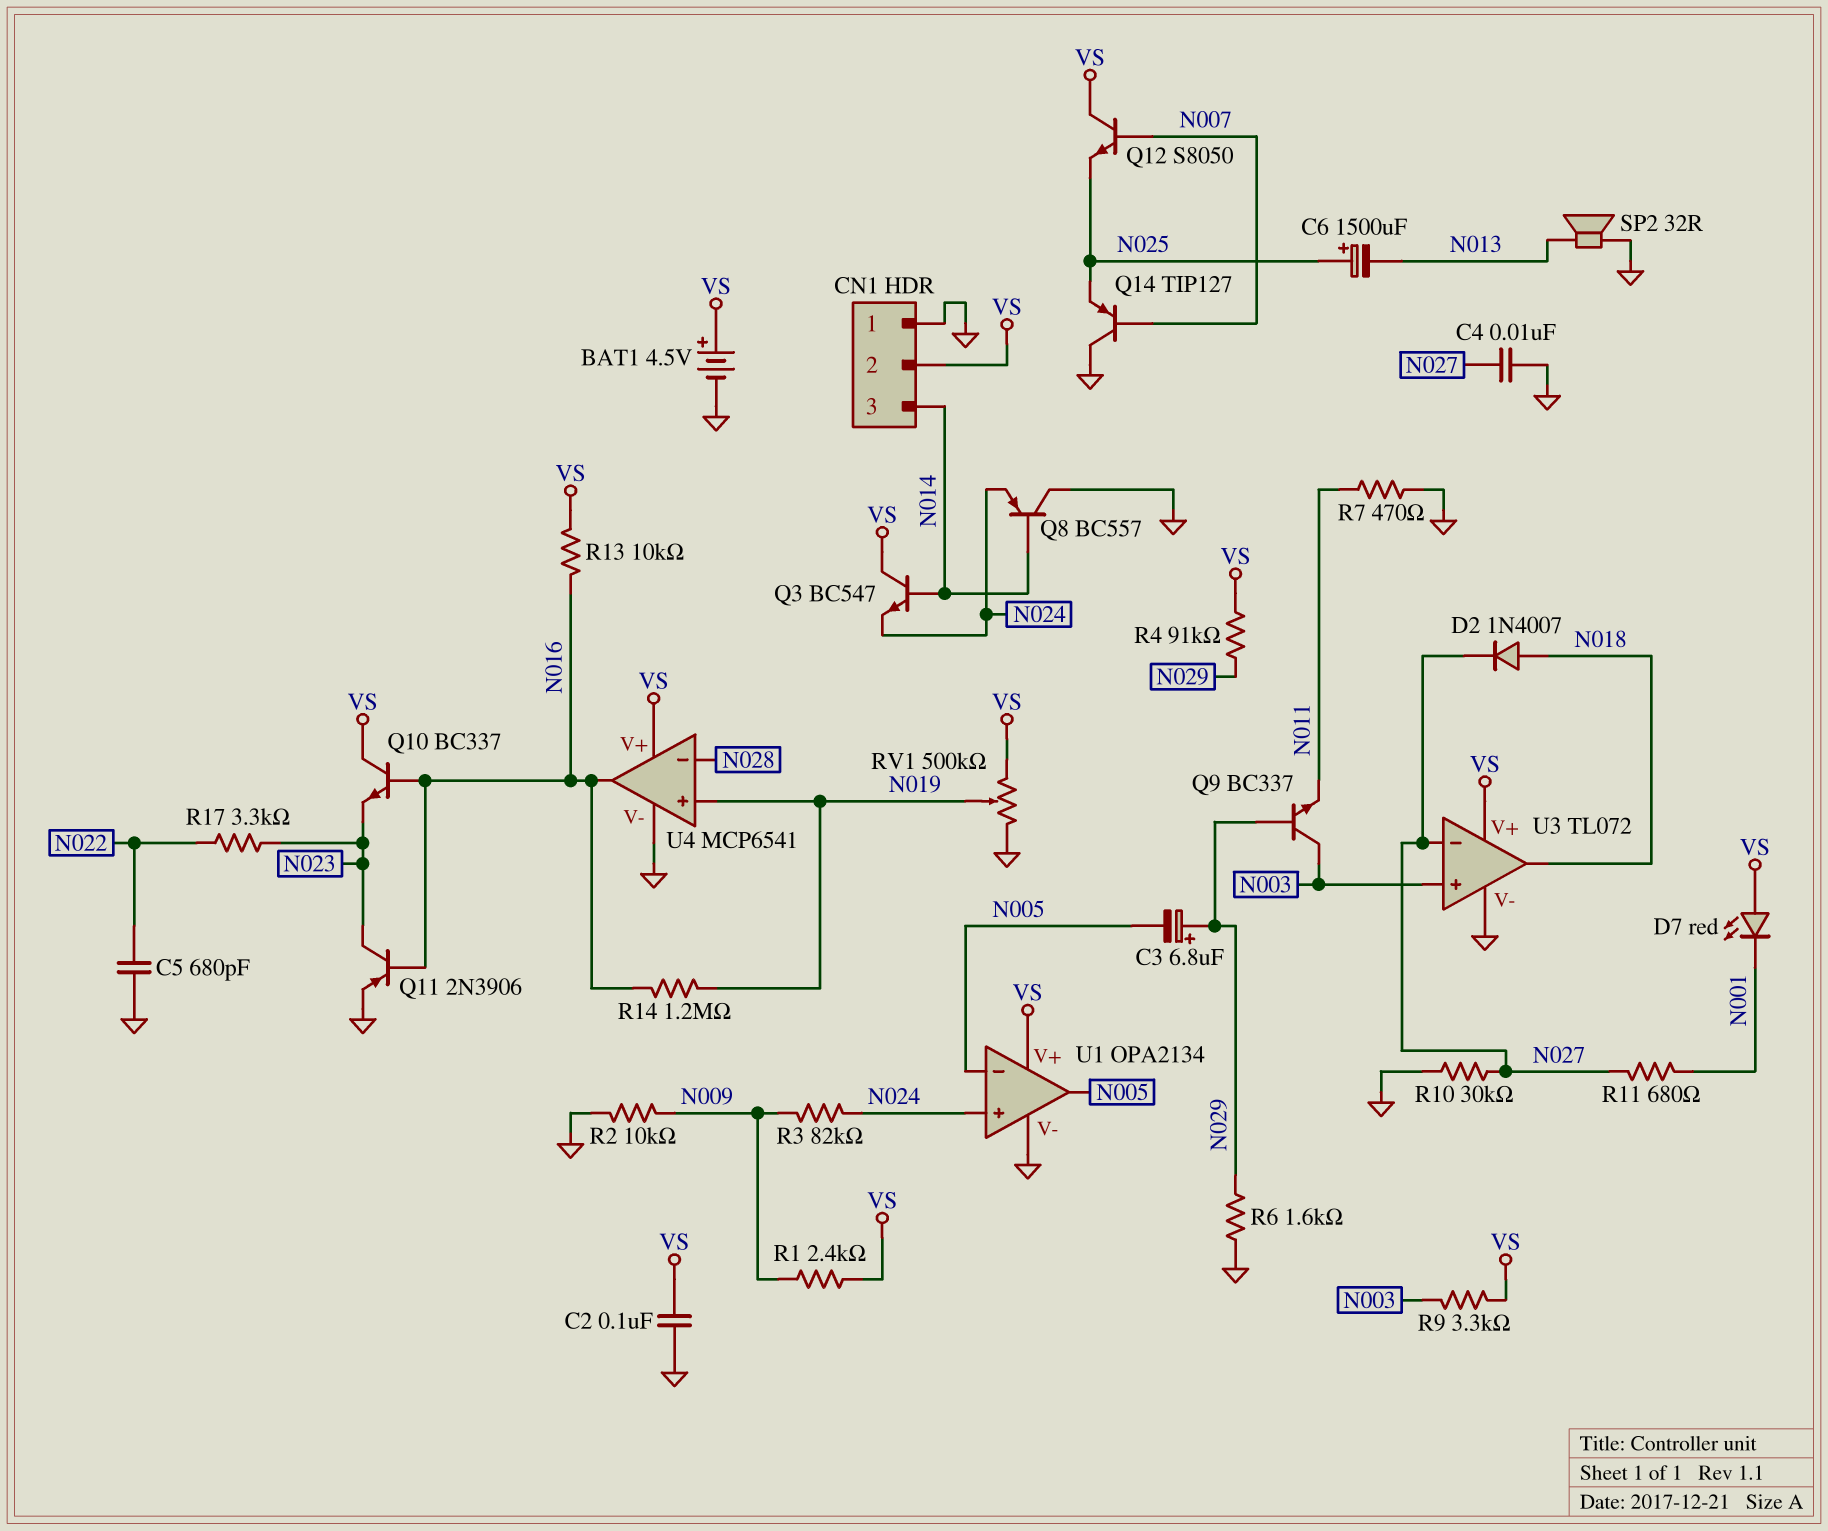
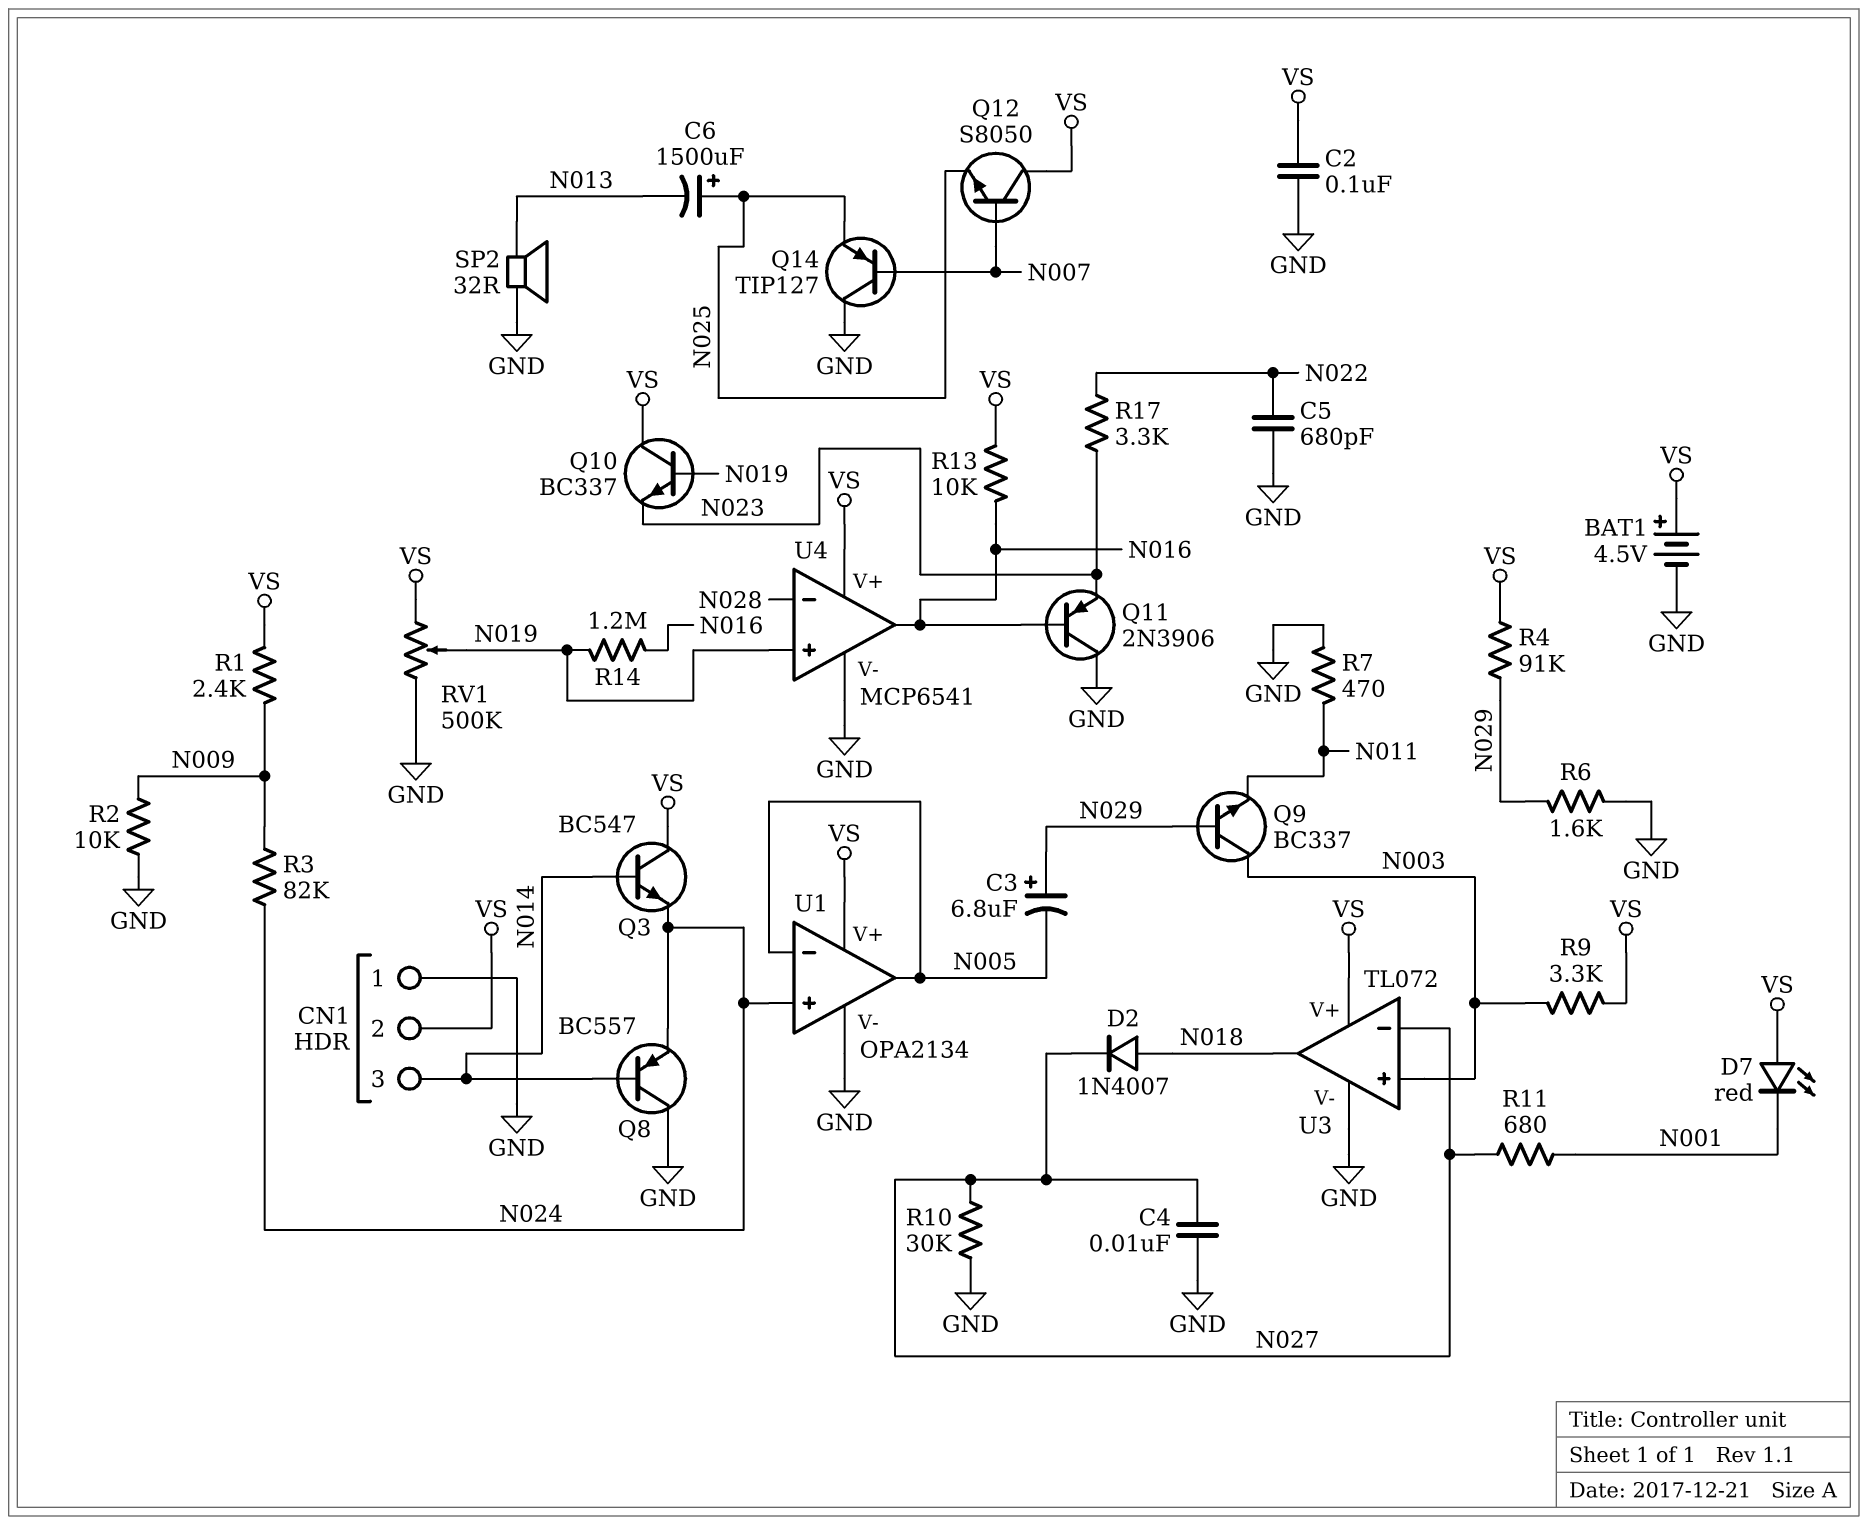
Q10: NPN BC337 (B N016, C VS, E N023) -> NPN BC337 (B N019, C VS, E N023)
Q11: PNP 2N3906 (B N016, C N023, E GND) -> PNP 2N3906 (B N016, C GND, E N023)

